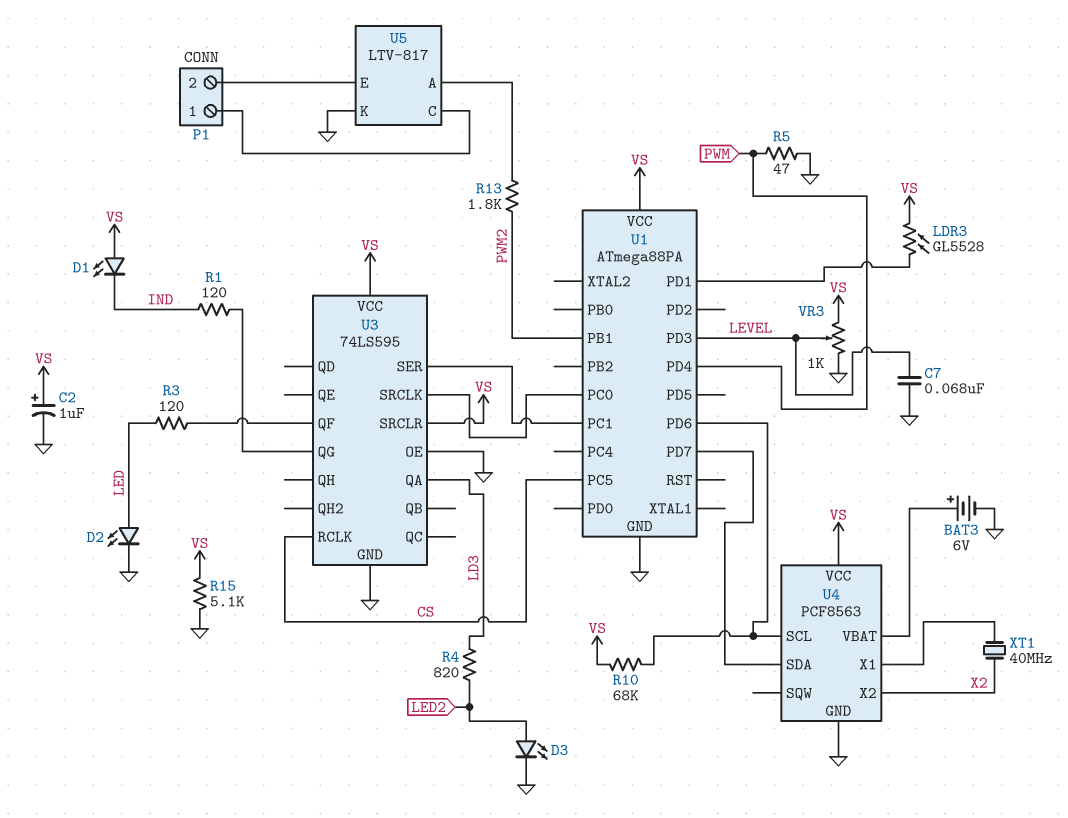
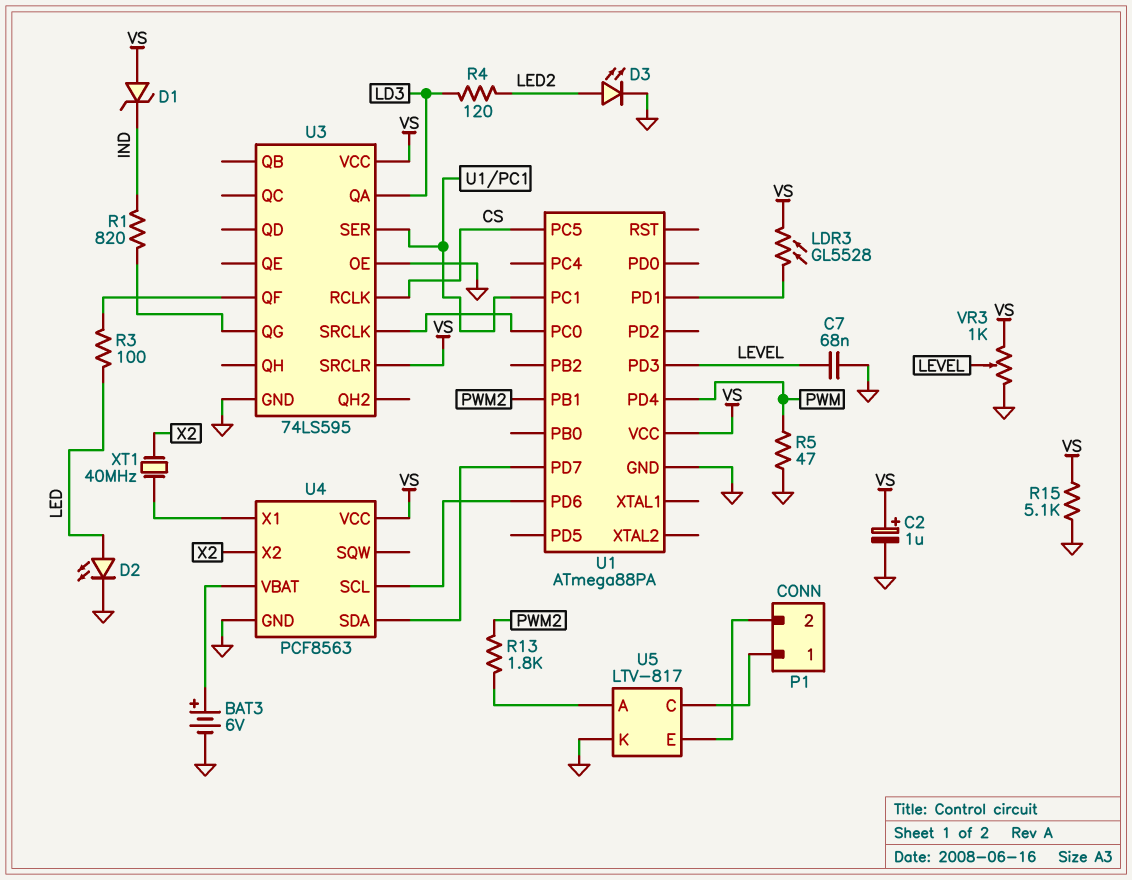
D1: LED (A VS, K IND) -> zener (A VS, K IND)
R1: 120 (IND, U3/QG) -> 820 (IND, U3/QG)
R3: 120 (LED, U3/QF) -> 100 (LED, U3/QF)
R4: 820 (LD3, LED2) -> 120 (LD3, LED2)
R10: 68k (U1/PD6, VS) -> none

